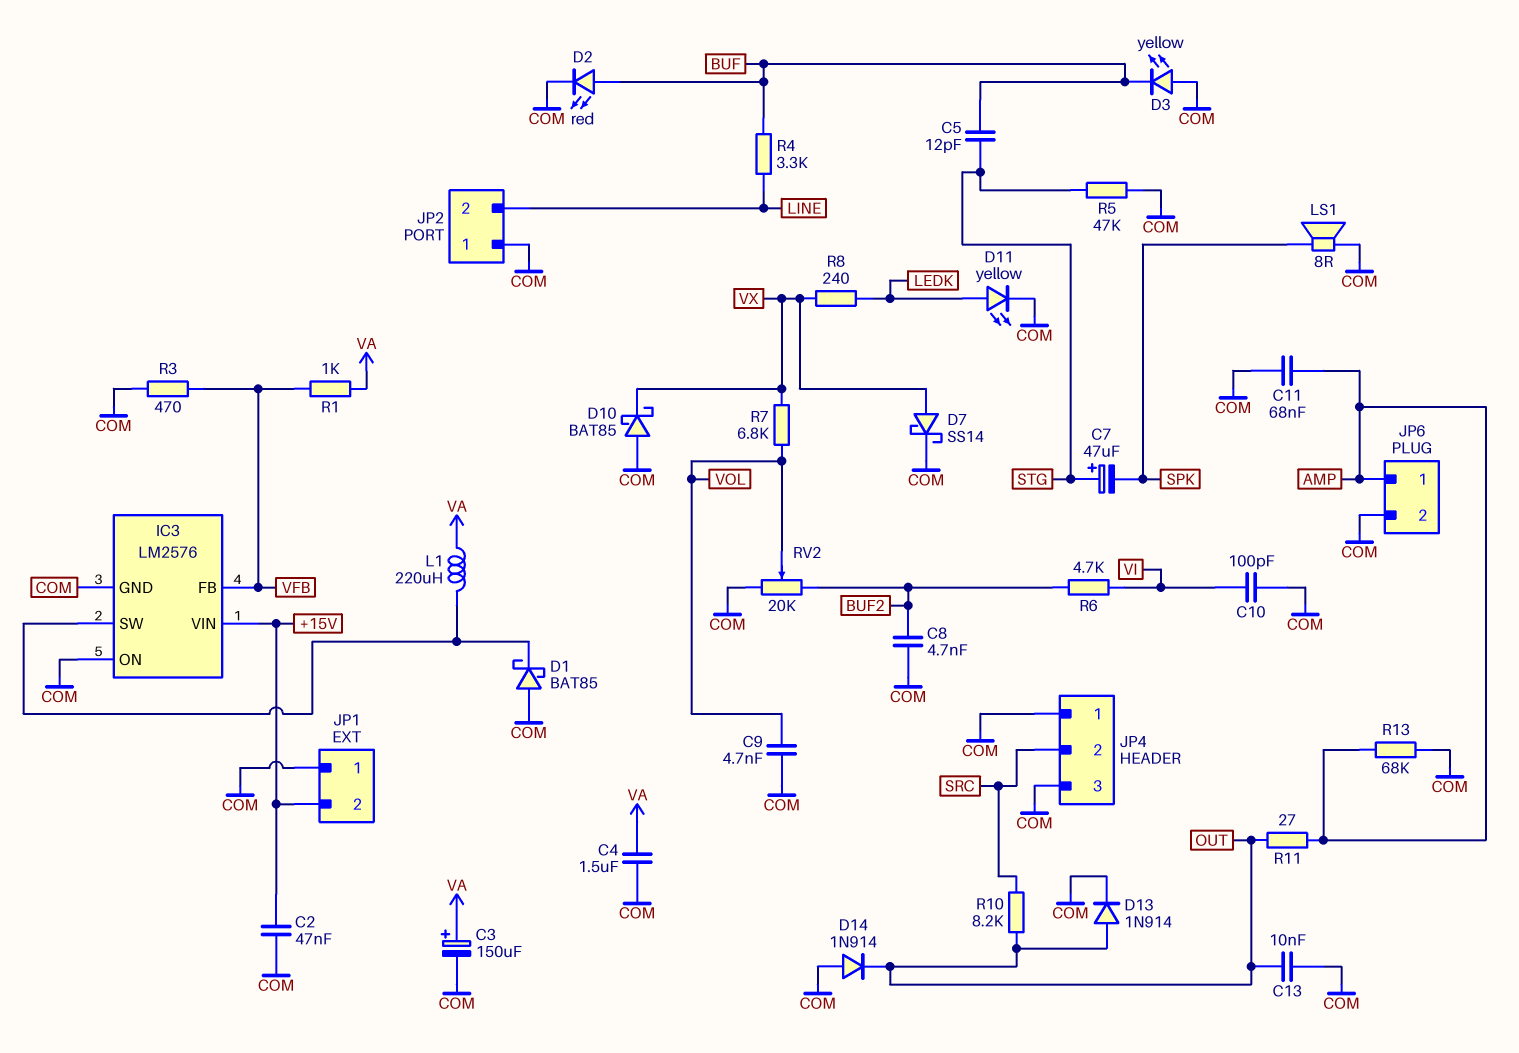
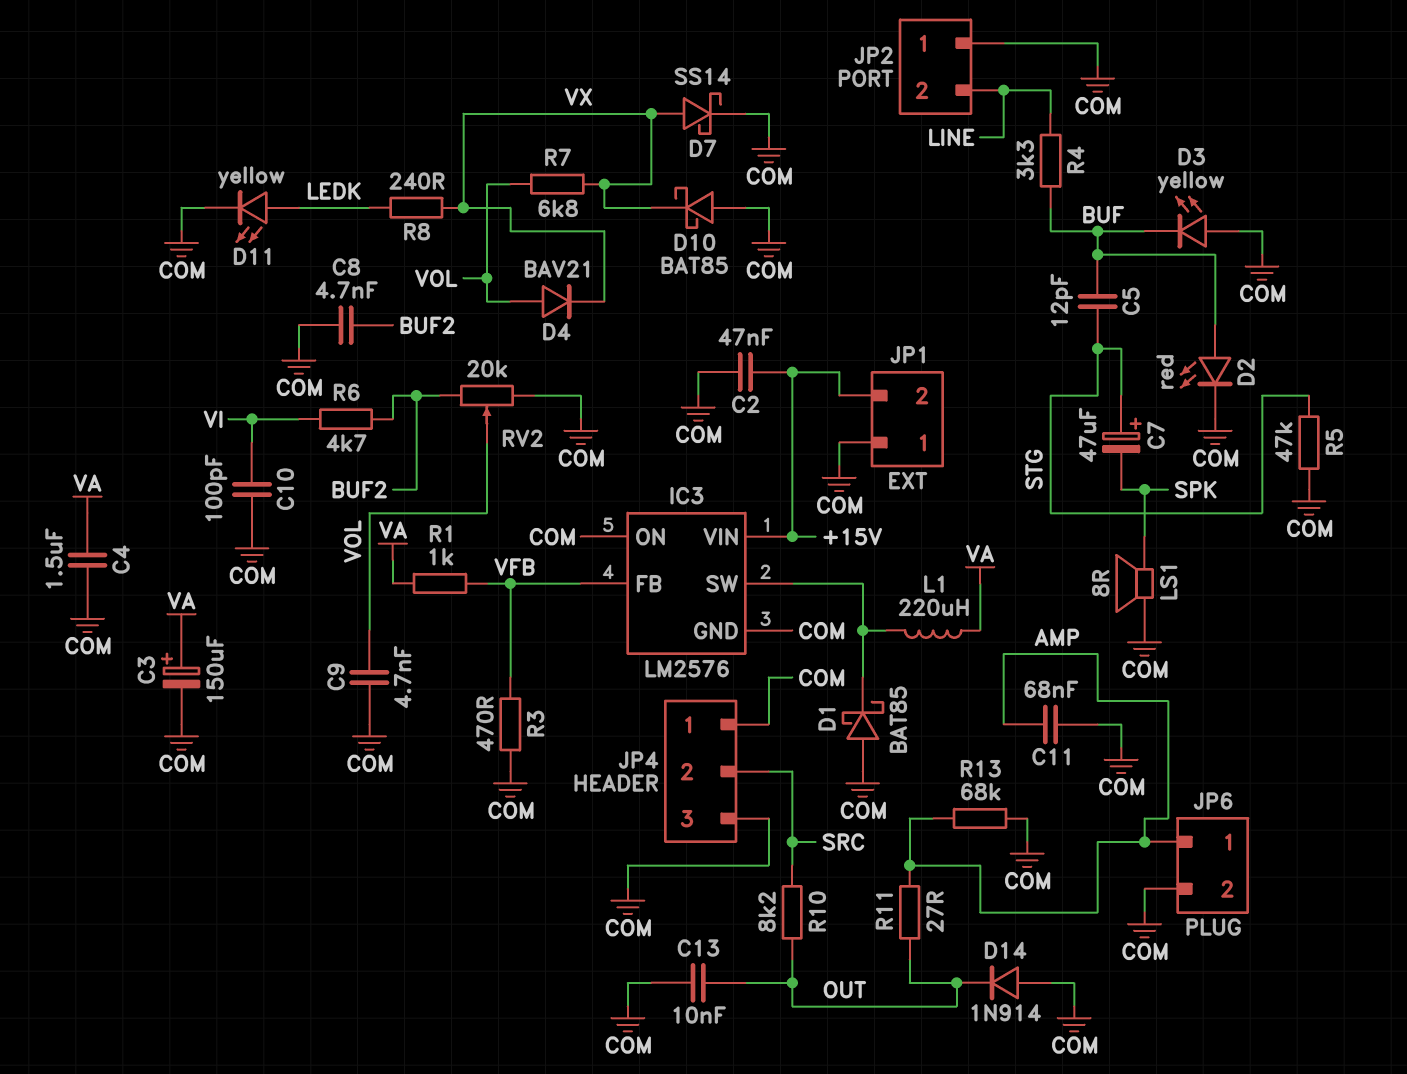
D4: none -> diode BAV21 (A VOL, K VX)
D13: diode 1N914 (A OUT, K COM) -> none

